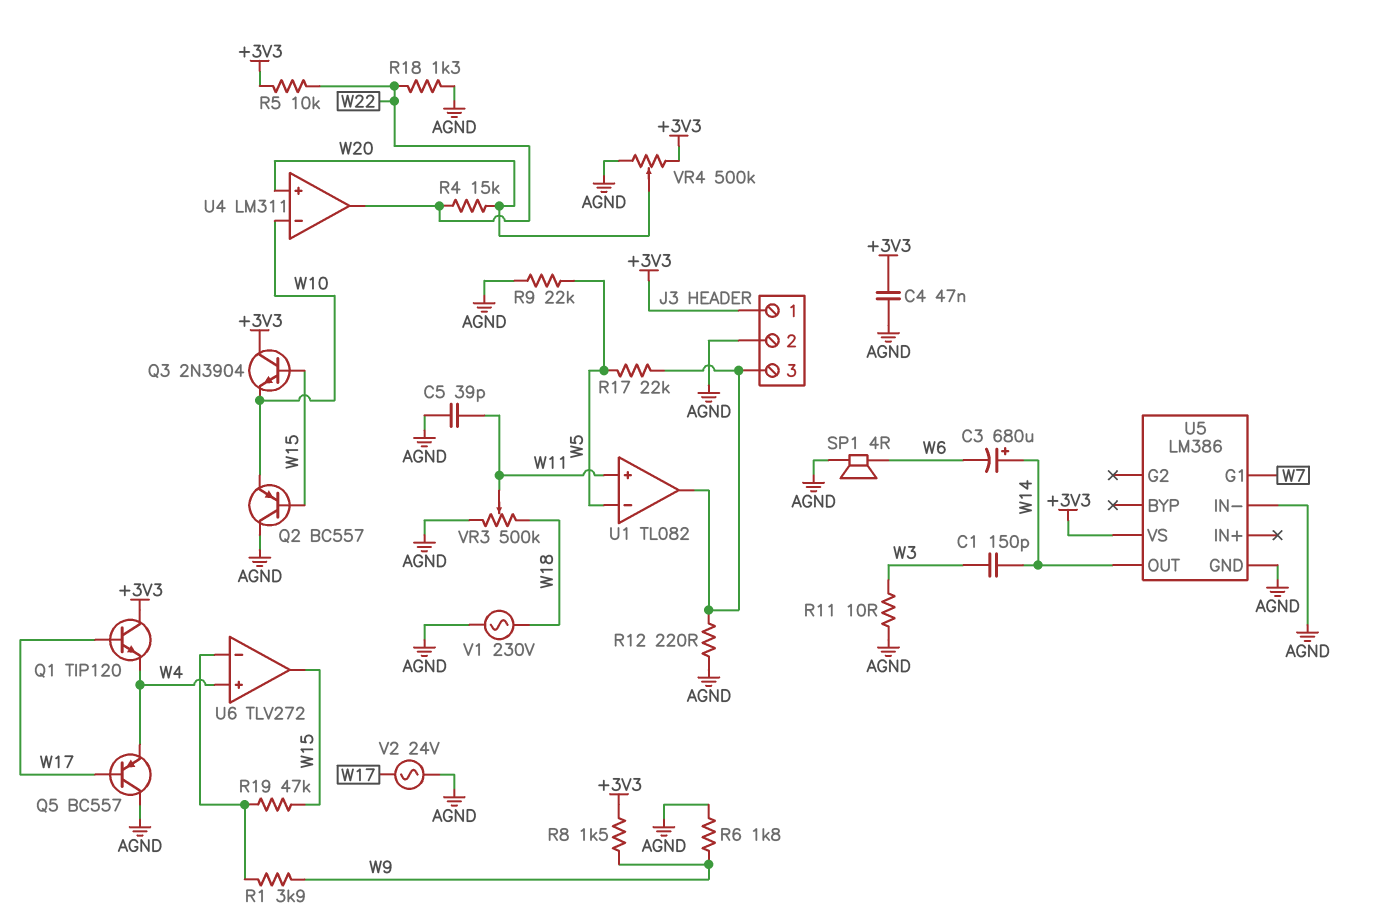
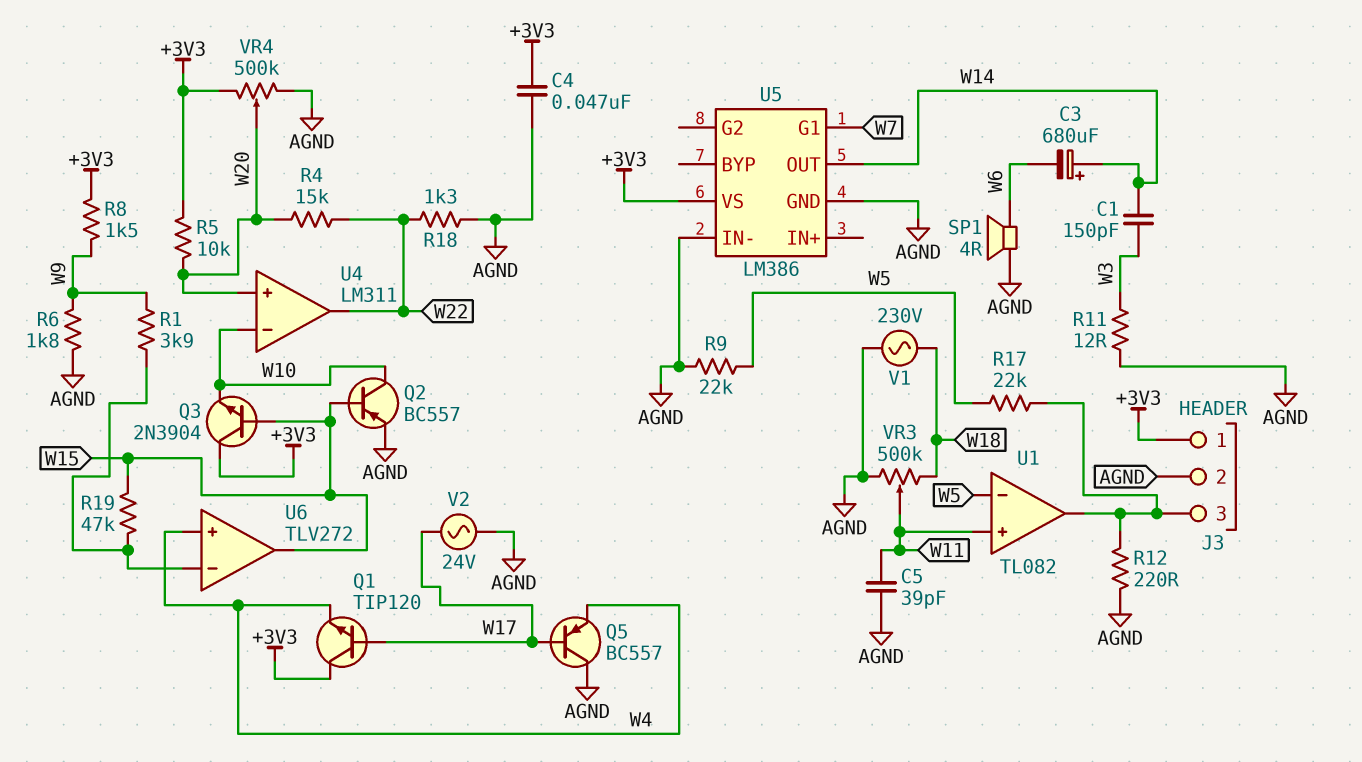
Q2: PNP BC557 (B W15, C AGND, E W10) -> PNP BC557 (B W15, C W10, E AGND)
R5: 10k (+3V3, W22) -> 10k (+3V3, W20)
R11: 10 (AGND, W3) -> 12 (AGND, W3)

